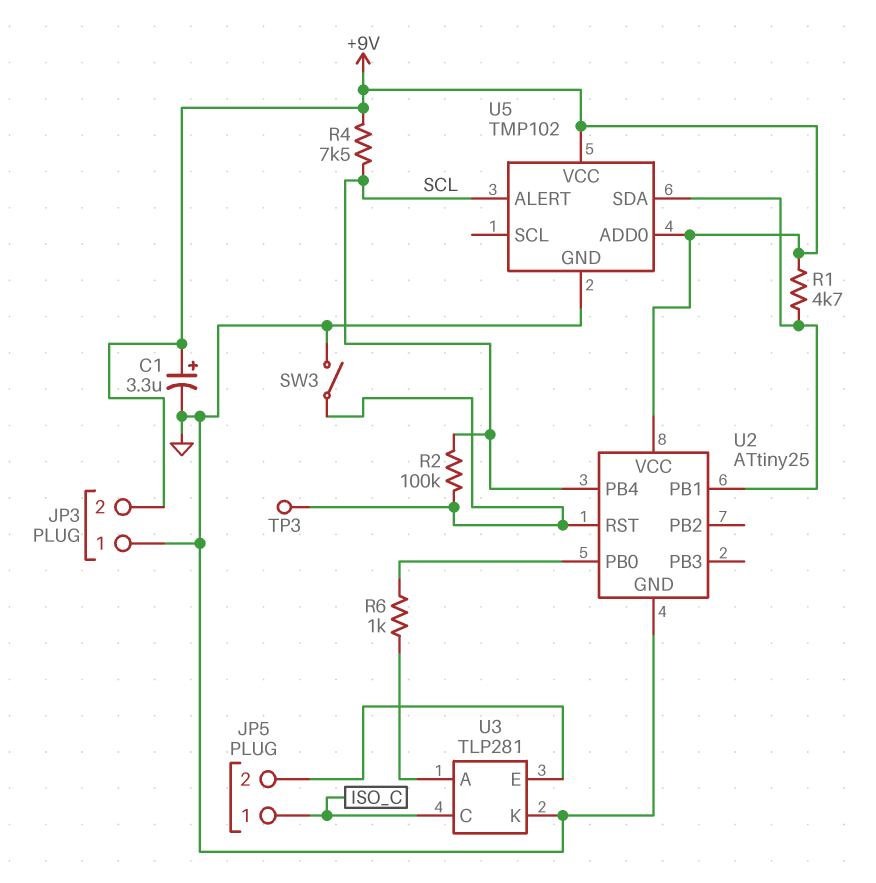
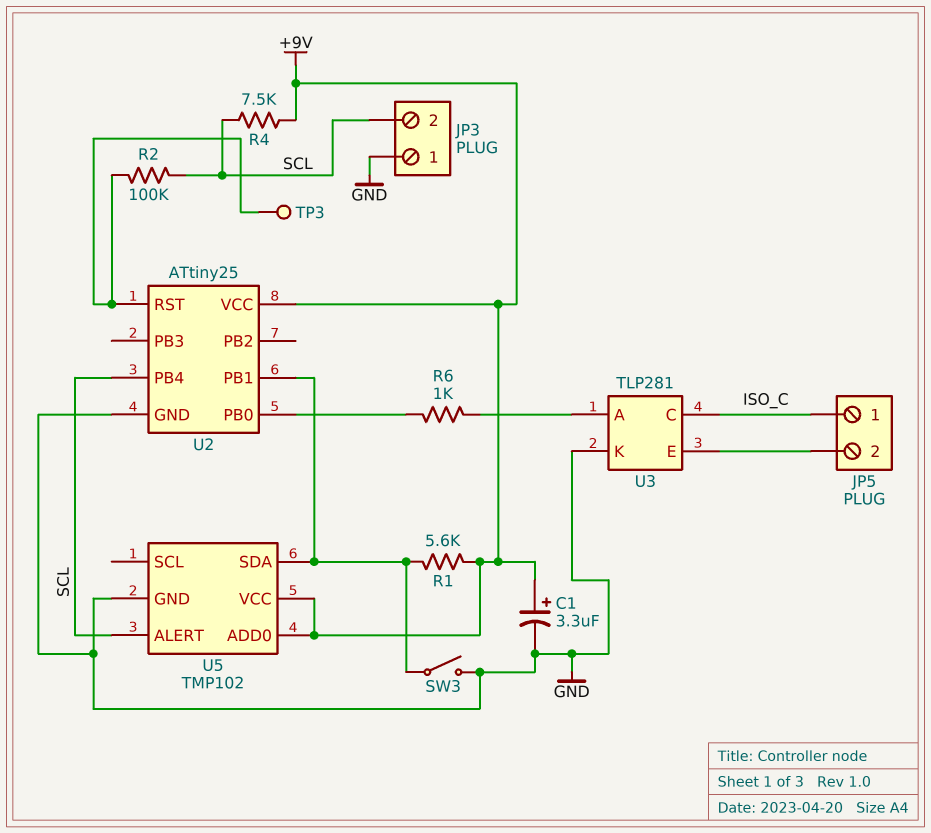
JP3 pin 2: +9V -> SCL
R1: 4.7k (+9V, U2/PB1) -> 5.6k (+9V, U2/PB1)
SW3: switch (GND, U2/RST) -> switch (GND, U2/PB1)

